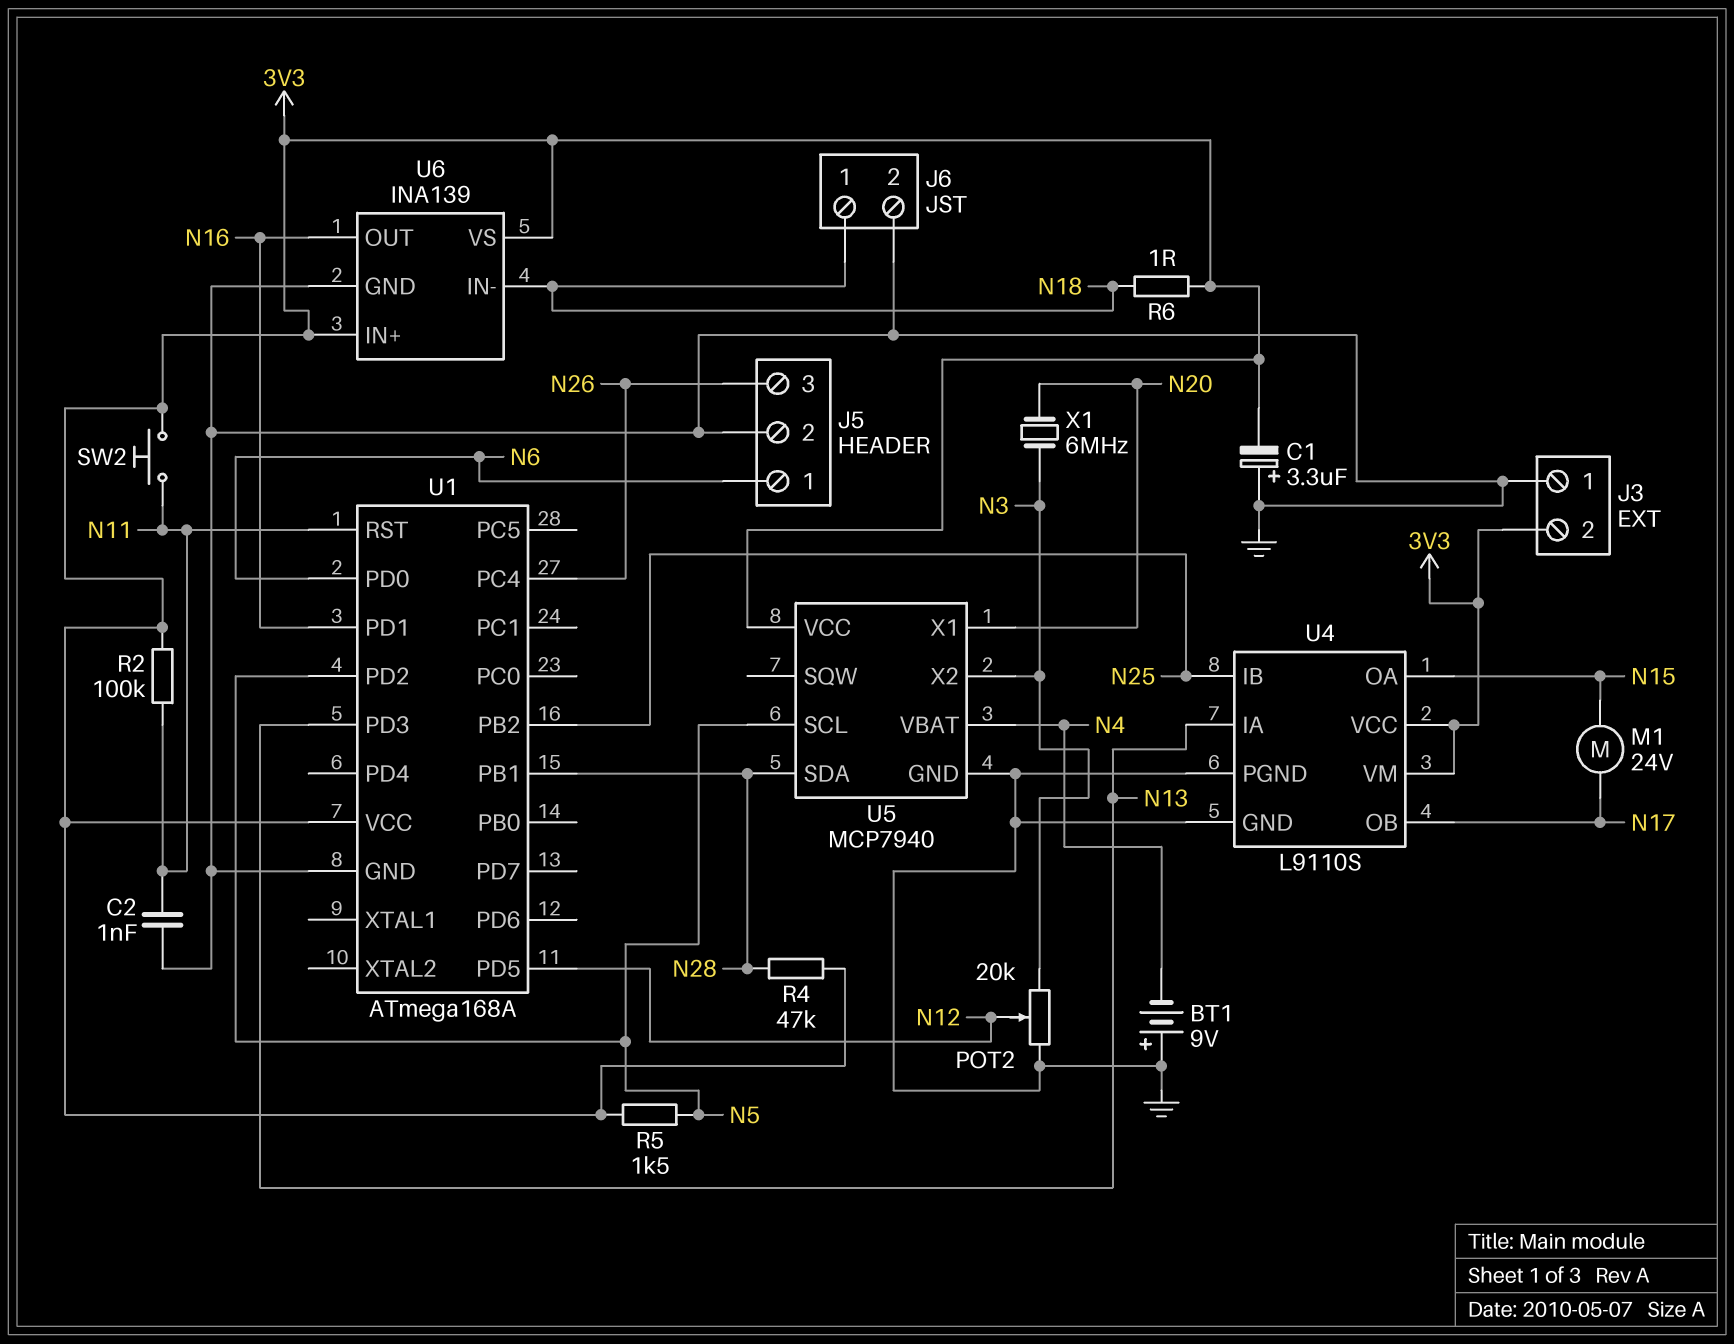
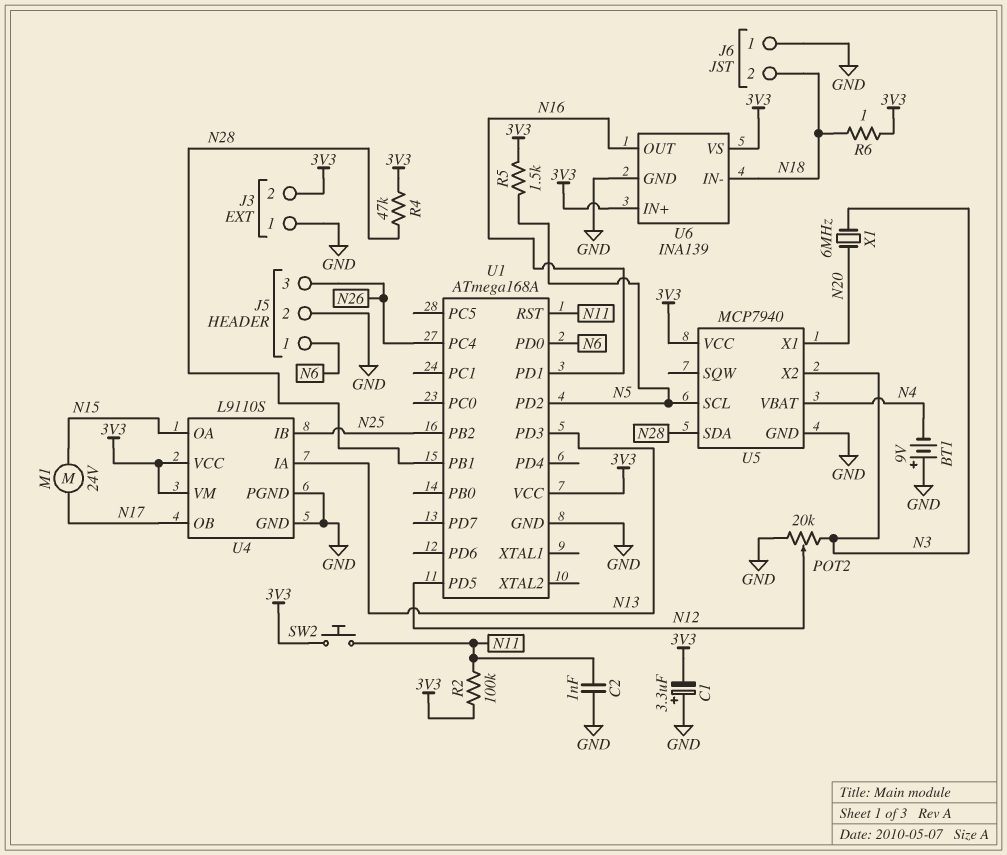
J6 pin 1: N18 -> GND
J6 pin 2: GND -> N18

